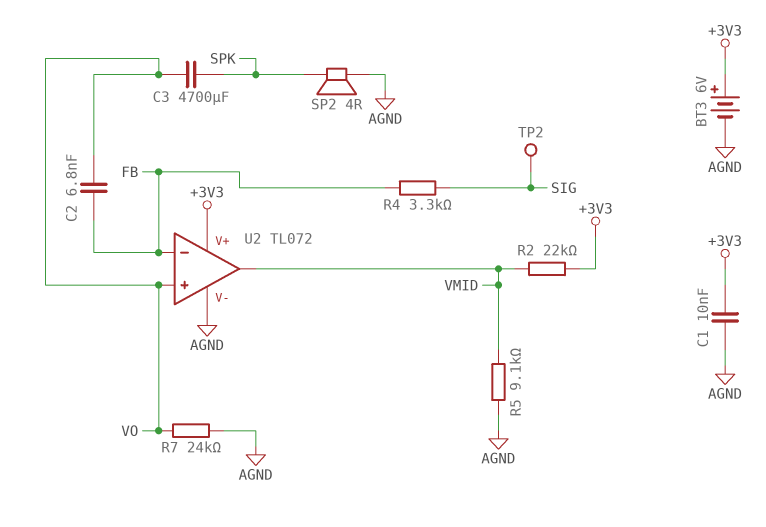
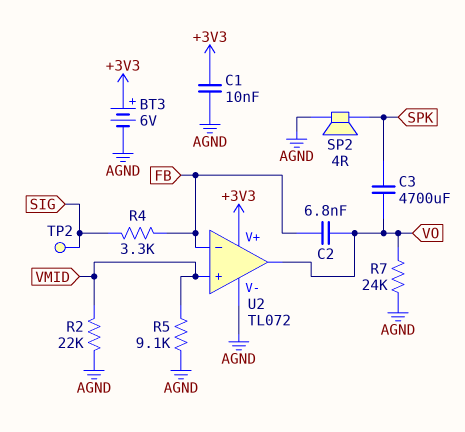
R2: 22k (+3V3, VMID) -> 22k (AGND, VMID)
U2 pin in+: VO -> VMID
U2 pin out: VMID -> VO

